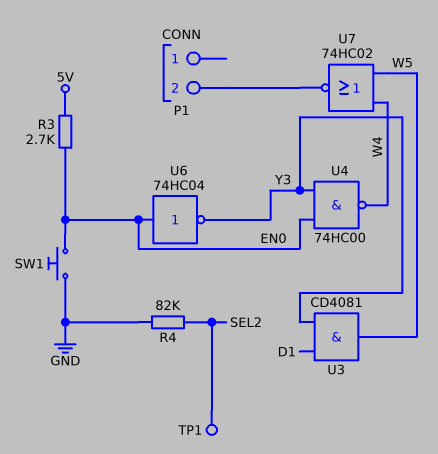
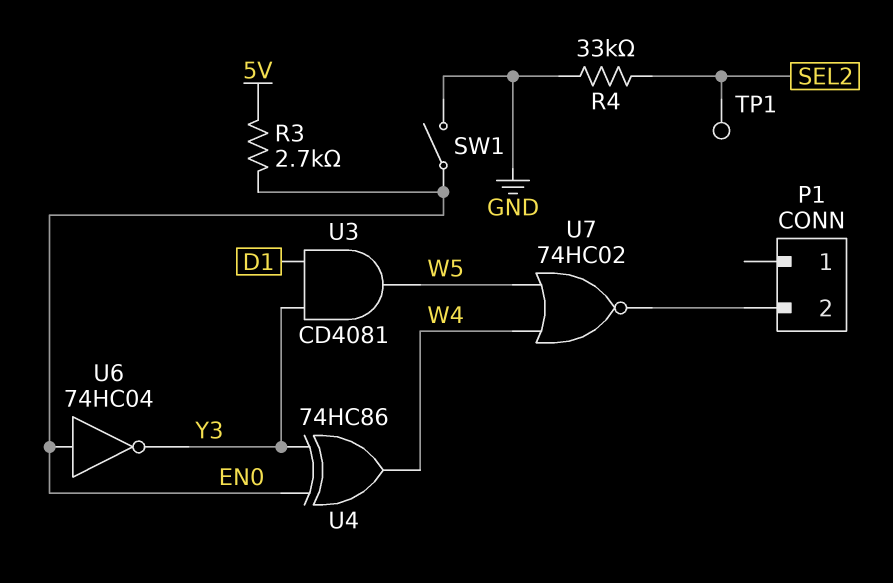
R4: 82k (GND, SEL2) -> 33k (GND, SEL2)
SW1: button (EN0, GND) -> switch (EN0, GND)
U4: NAND 74HC00 (in EN0, in Y3, out W4) -> XOR 74HC86 (in EN0, in Y3, out W4)

